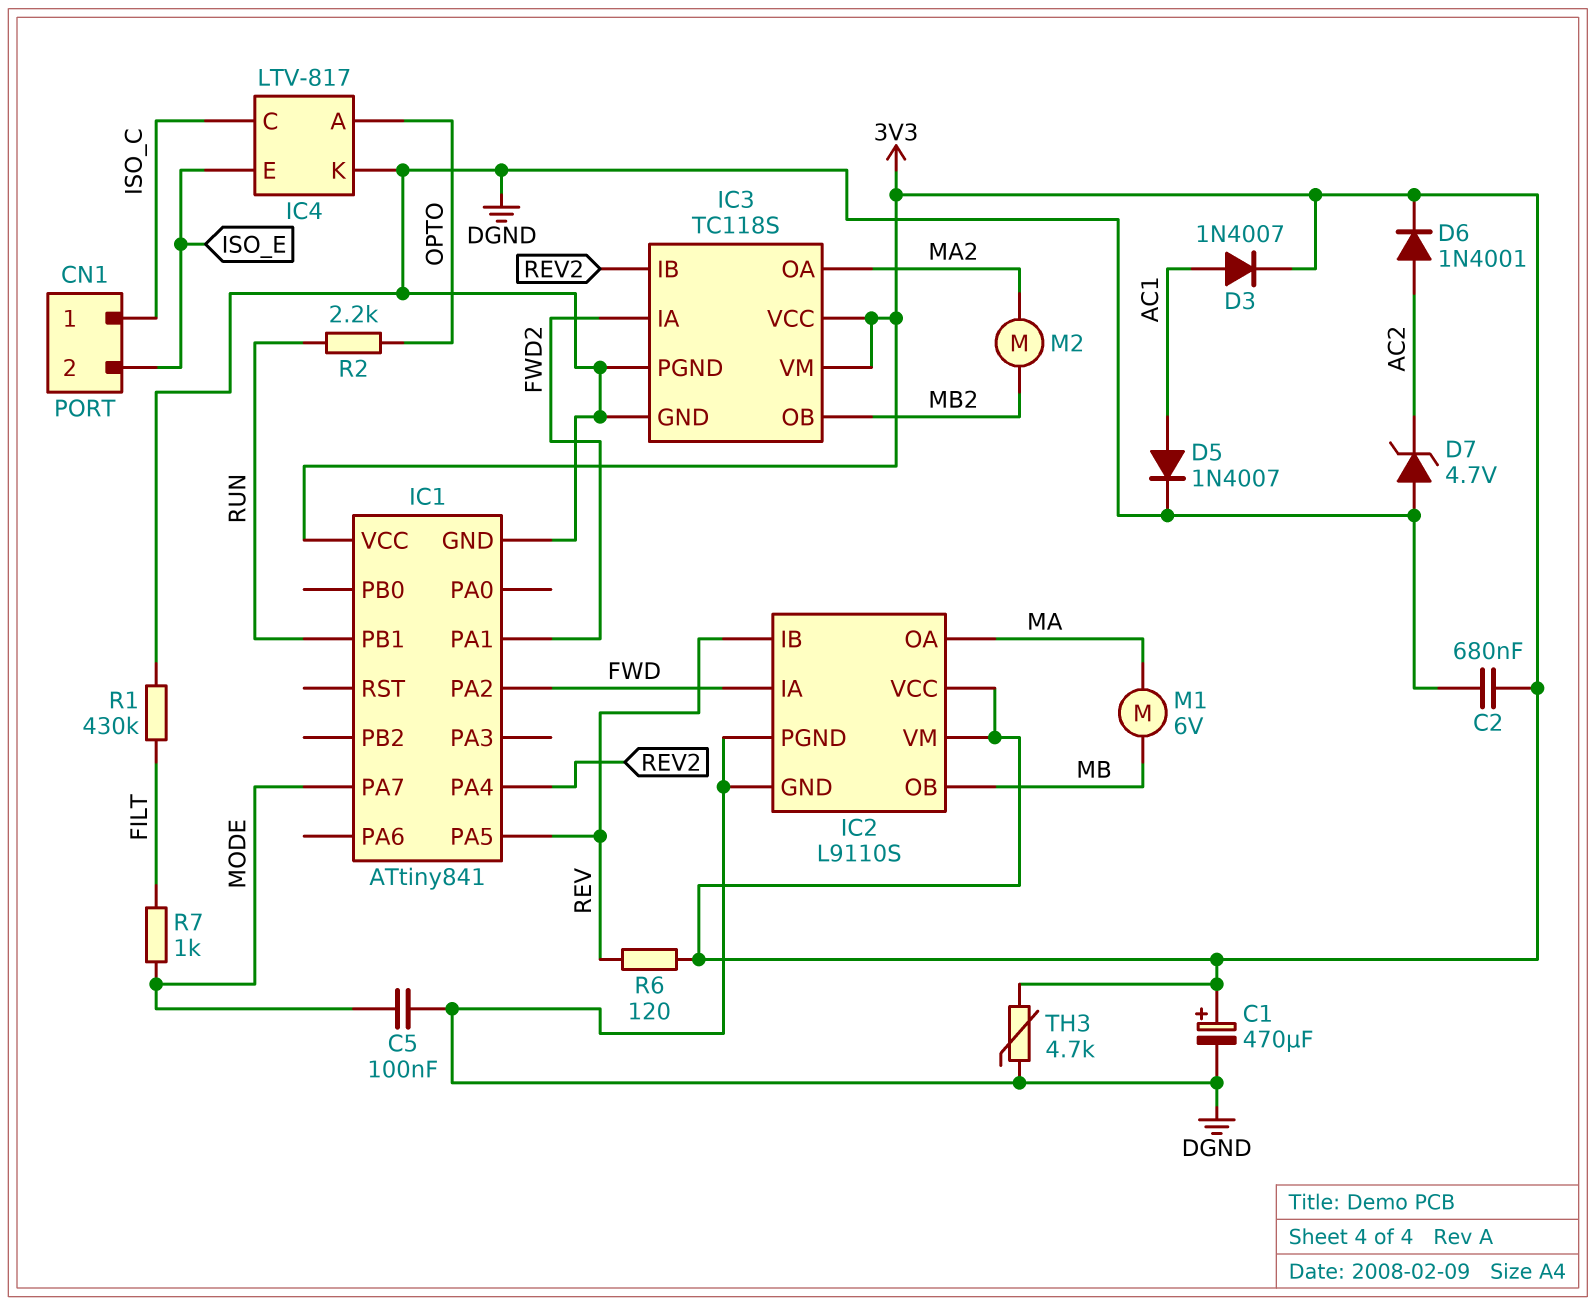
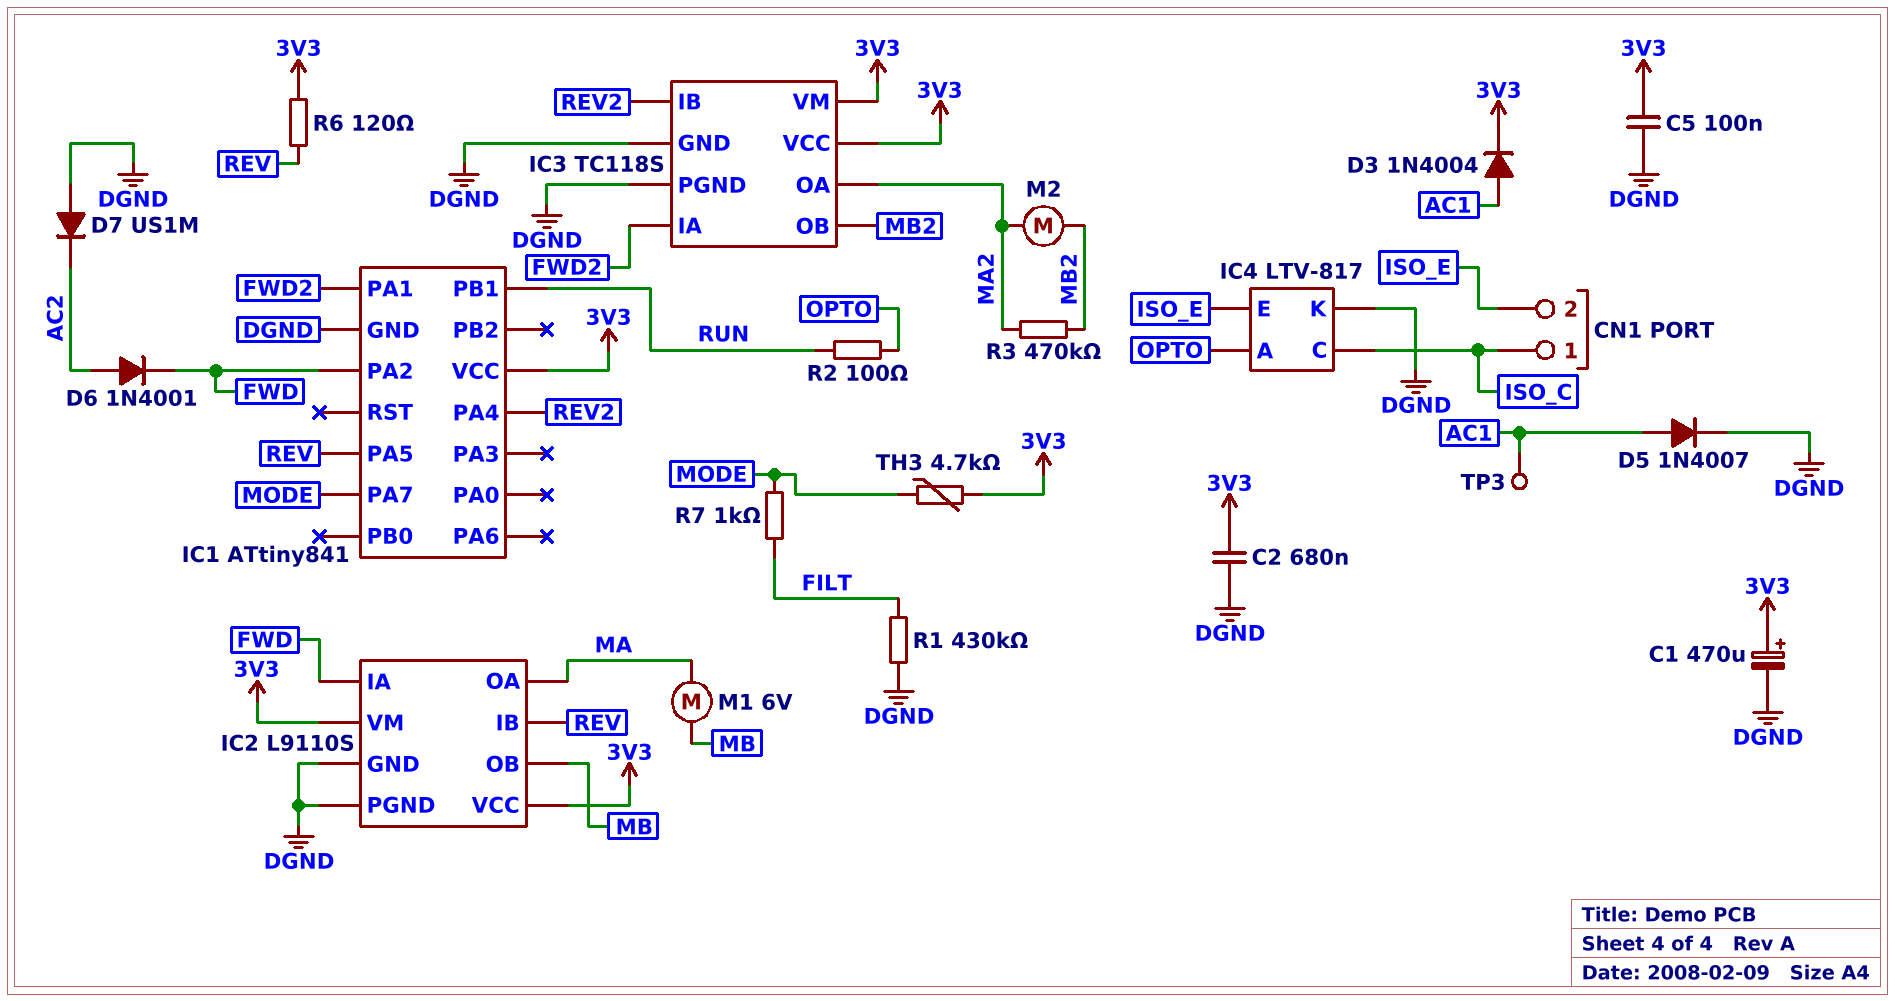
C5: 100nF (DGND, MODE) -> 100nF (3V3, DGND)
D3: diode 1N4007 (A AC1, K 3V3) -> diode 1N4004 (A AC1, K 3V3)
D6: diode 1N4001 (A AC2, K 3V3) -> diode 1N4001 (A AC2, K FWD)
D7: zener 4.7V (A DGND, K AC2) -> diode US1M (A DGND, K AC2)
R2: 2.2k (OPTO, RUN) -> 100 (OPTO, RUN)
R3: none -> 470k (MA2, MB2)
TH3: 4.7k (3V3, DGND) -> 4.7k (3V3, MODE)
TP3: none -> test point (AC1)

